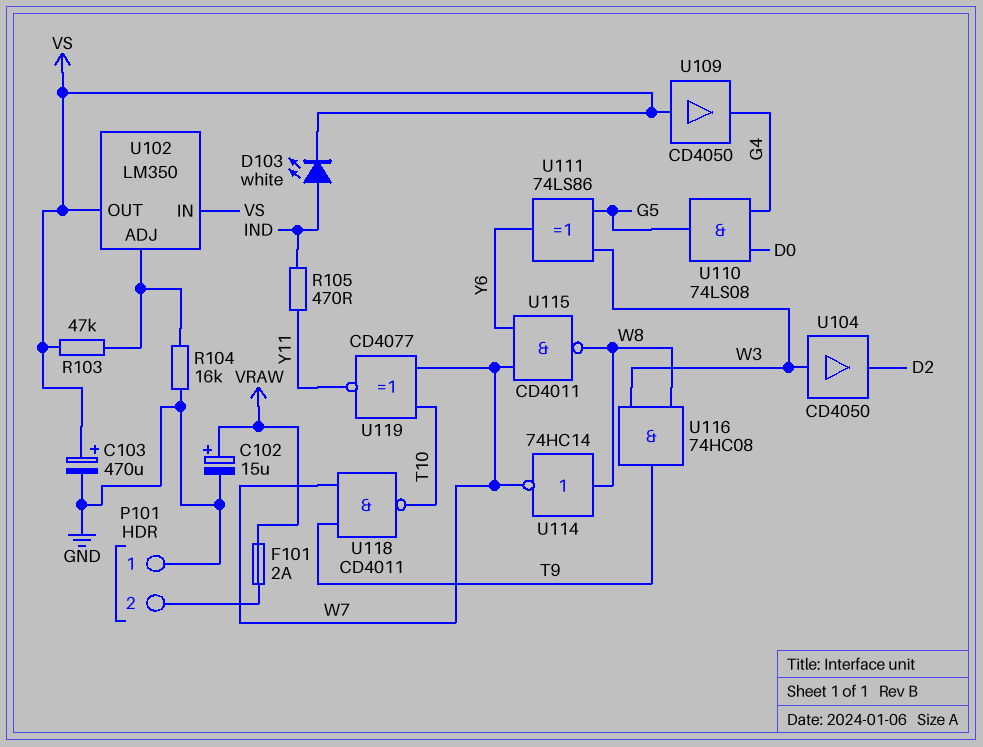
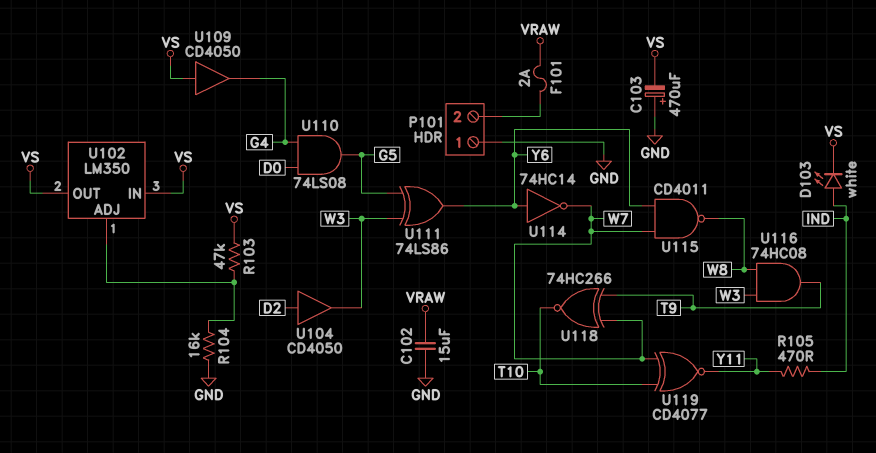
C102: 15uF (plus VRAW, minus GND) -> 15uF (GND, VRAW)
C103: 470uF (plus VS, minus GND) -> 470uF (plus GND, minus VS)
U104: buffer CD4050 (in W3, out D2) -> buffer CD4050 (in D2, out W3)
U114: NOT 74HC14 (in W8, out W7) -> NOT 74HC14 (in Y6, out W7)
U118: NAND CD4011 (in T9, in W7, out T10) -> XNOR 74HC266 (in T9, in W7, out T10)

